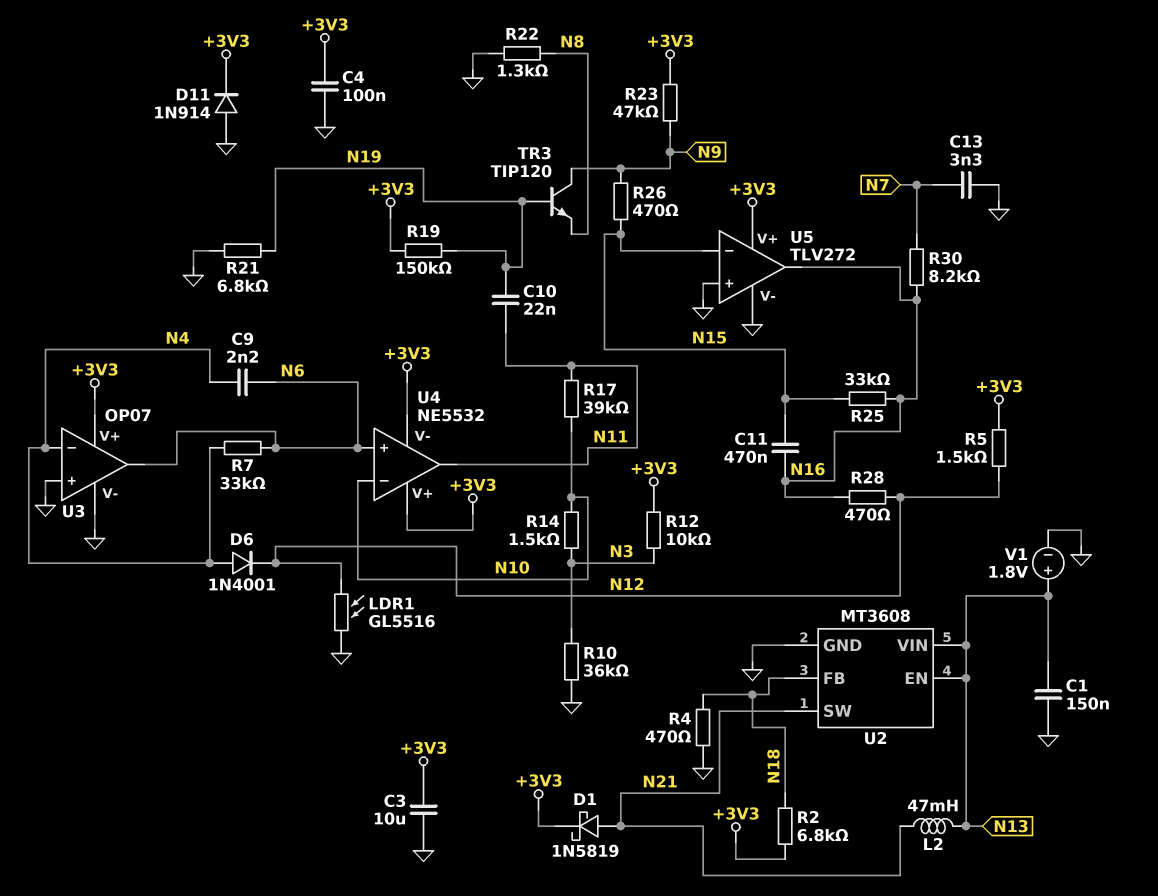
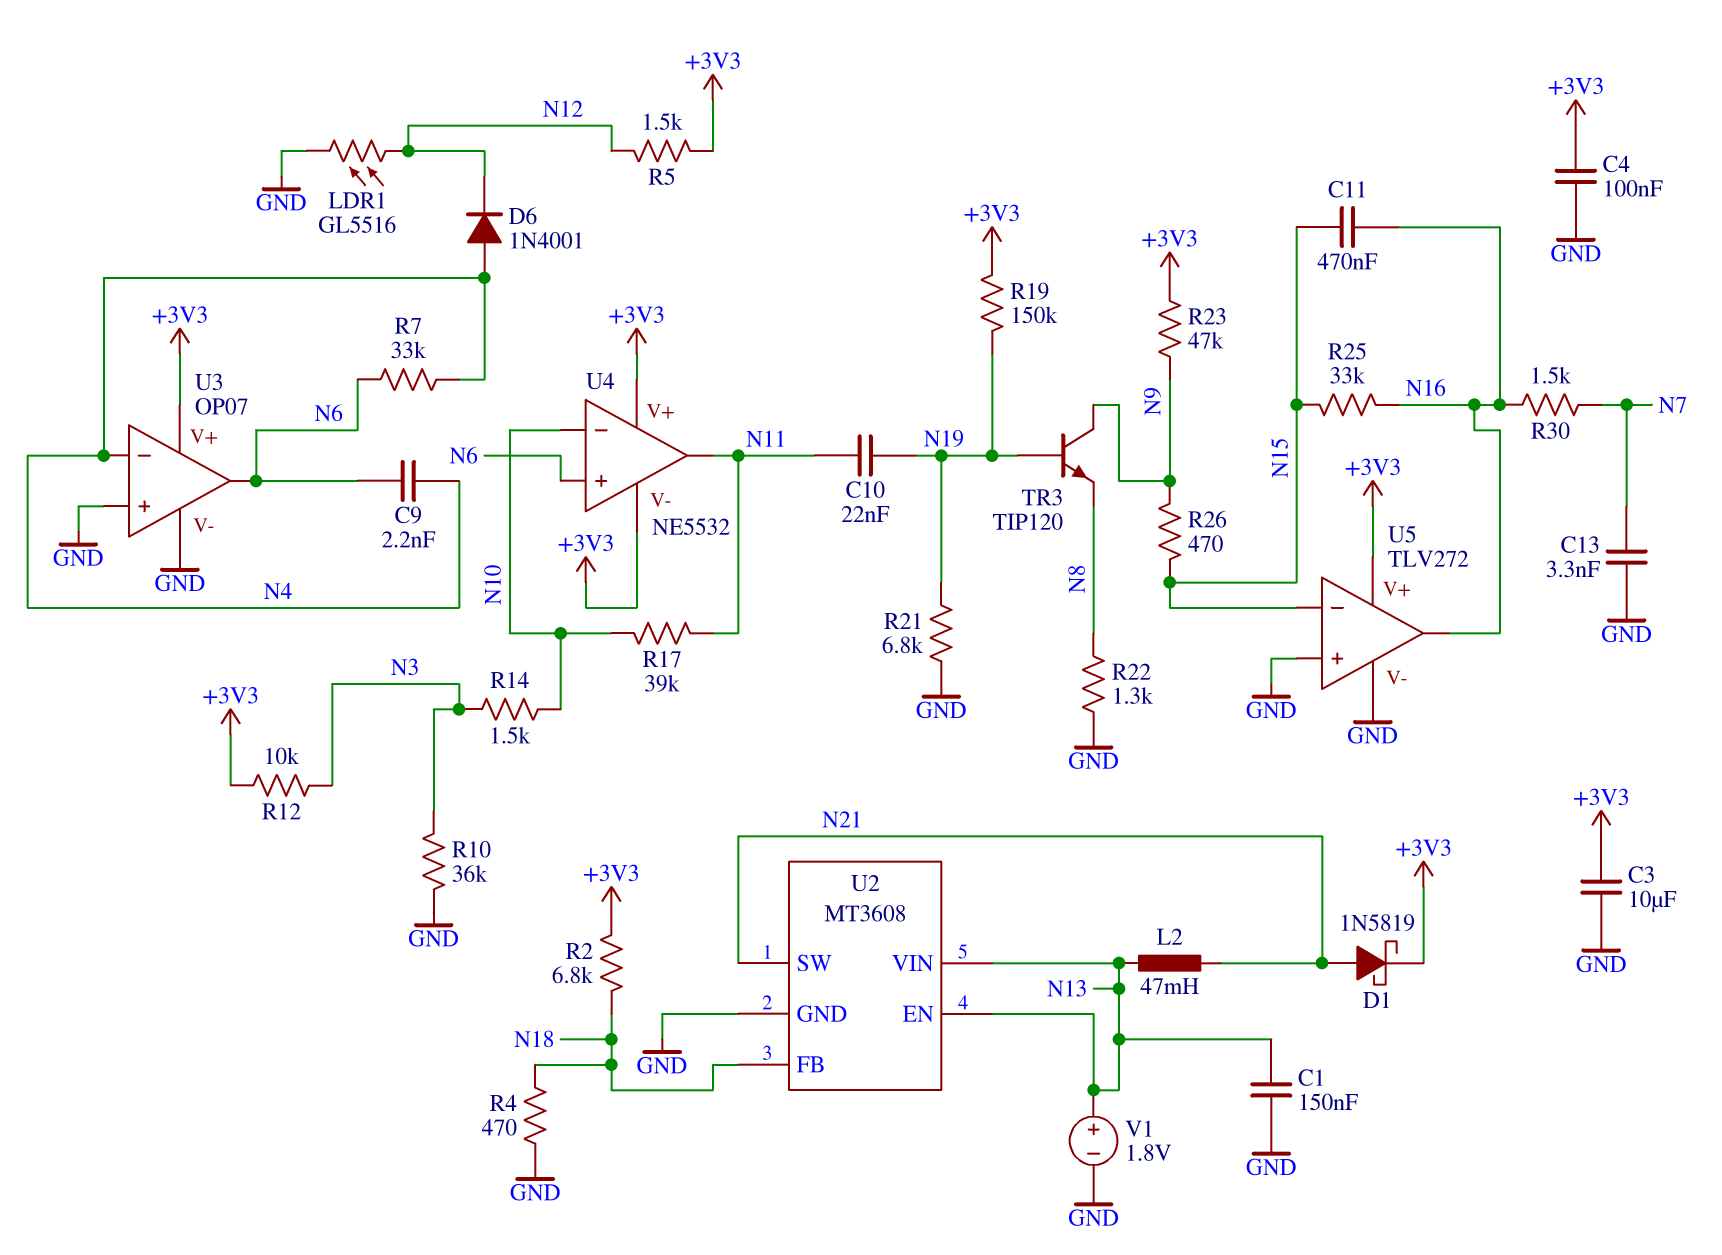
D11: diode 1N914 (A GND, K +3V3) -> none
R28: 470 (N12, N16) -> none
R30: 8.2k (N7, N16) -> 1.5k (N7, N16)

